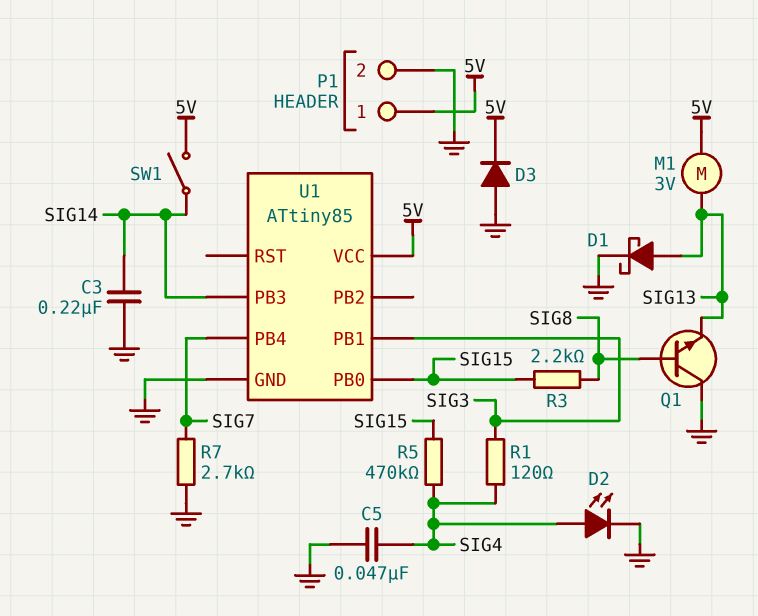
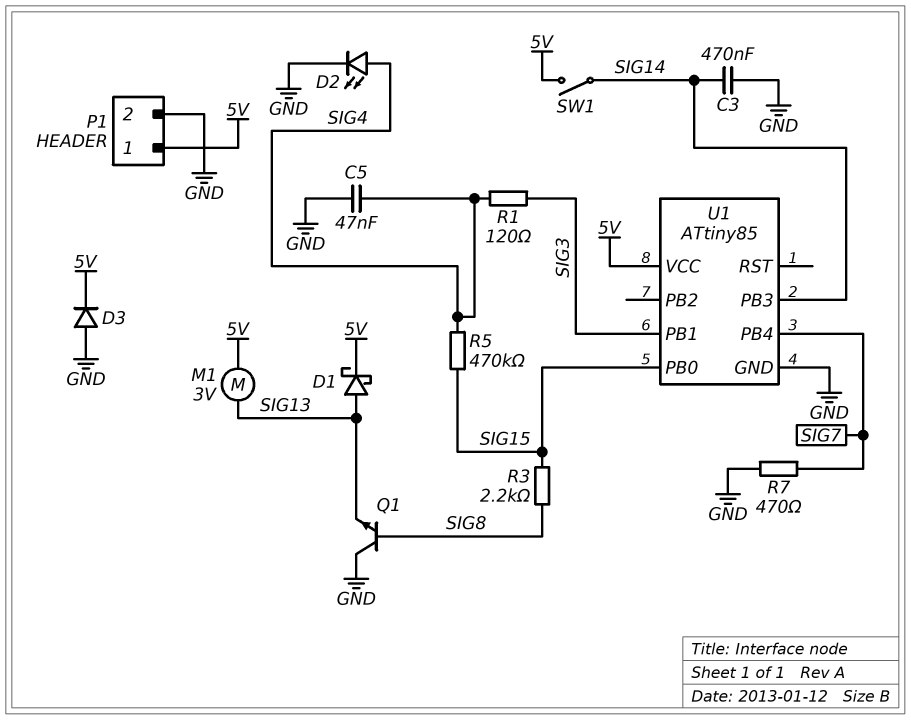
C3: 220nF (GND, SIG14) -> 470nF (GND, SIG14)
D1: schottky (A SIG13, K GND) -> schottky (A SIG13, K 5V)
R7: 2.7k (GND, SIG7) -> 470 (GND, SIG7)

